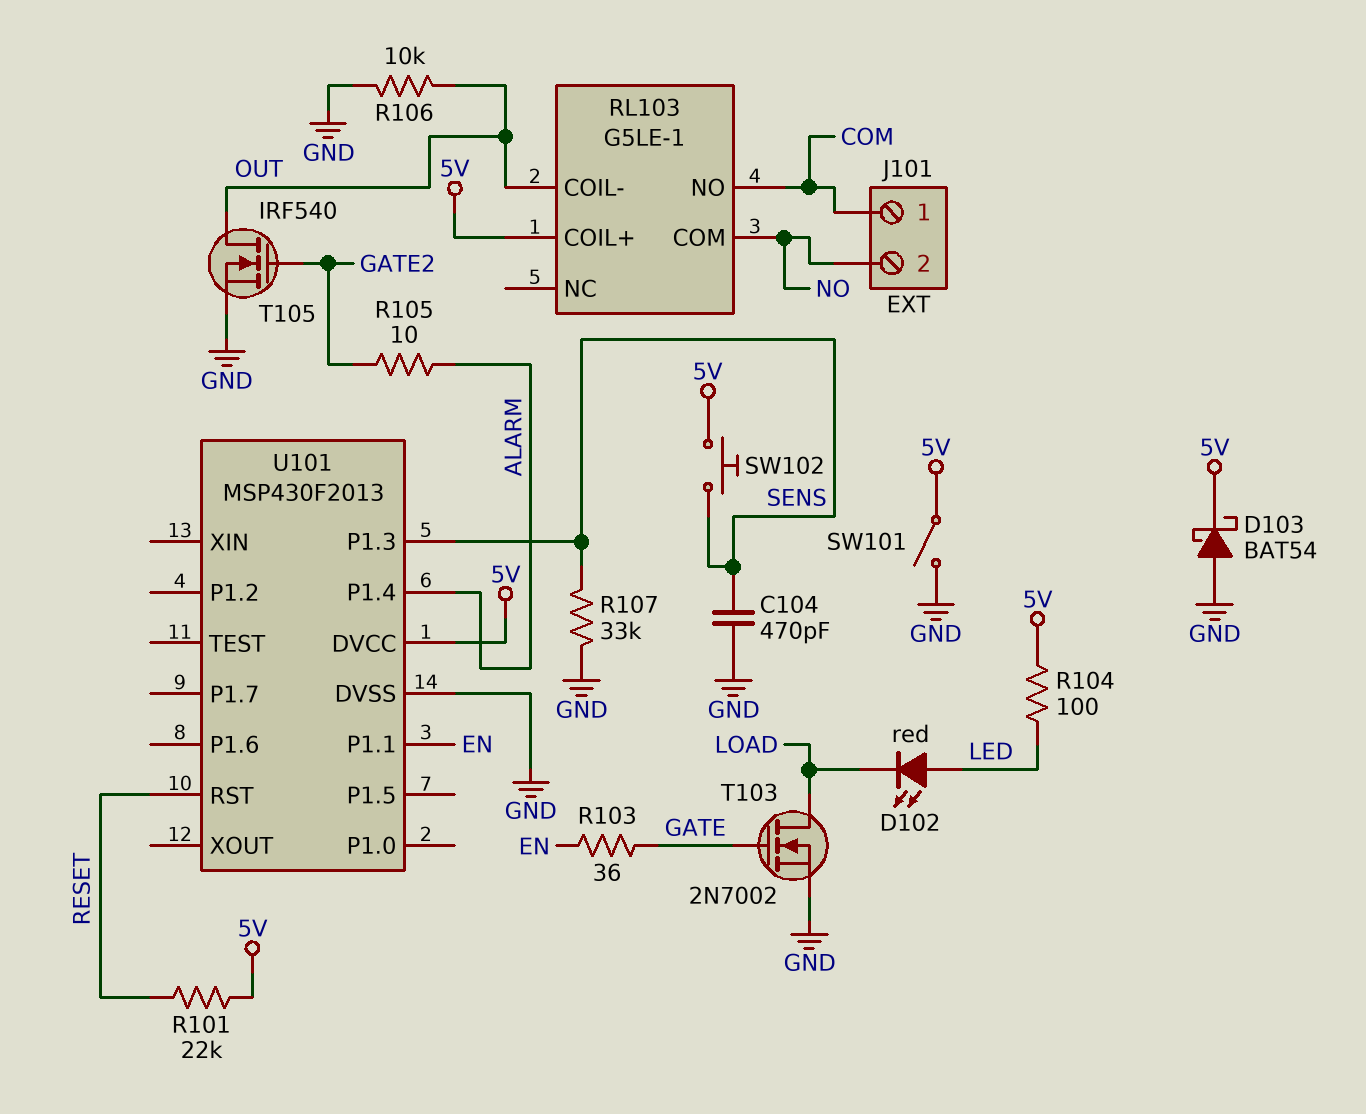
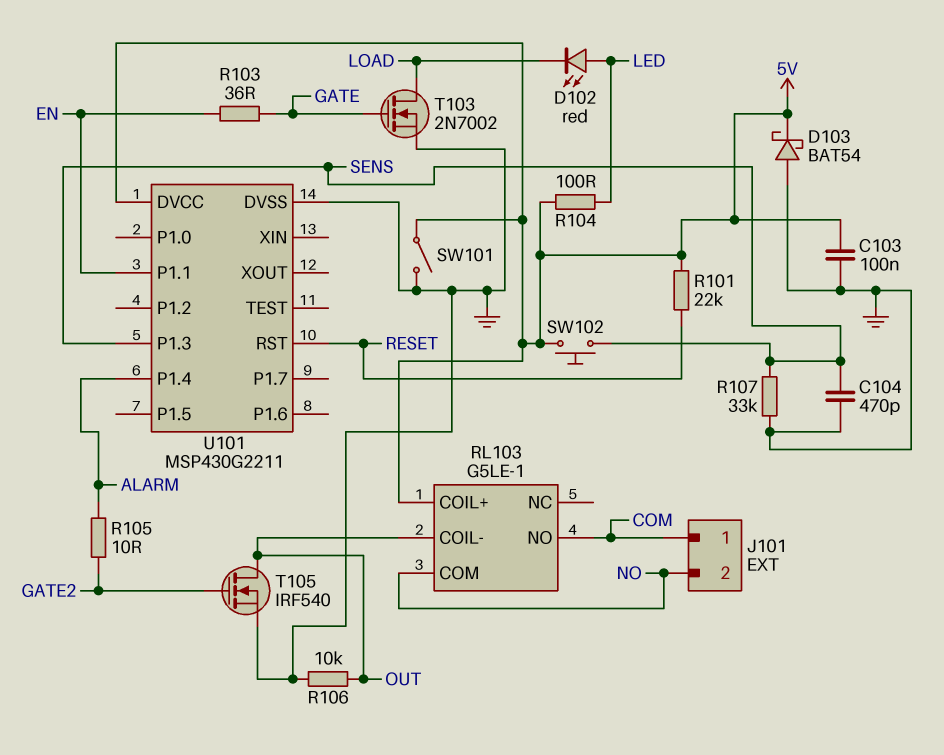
C103: none -> 100nF (5V, GND)
U101: MSP430F2013 -> MSP430G2211

